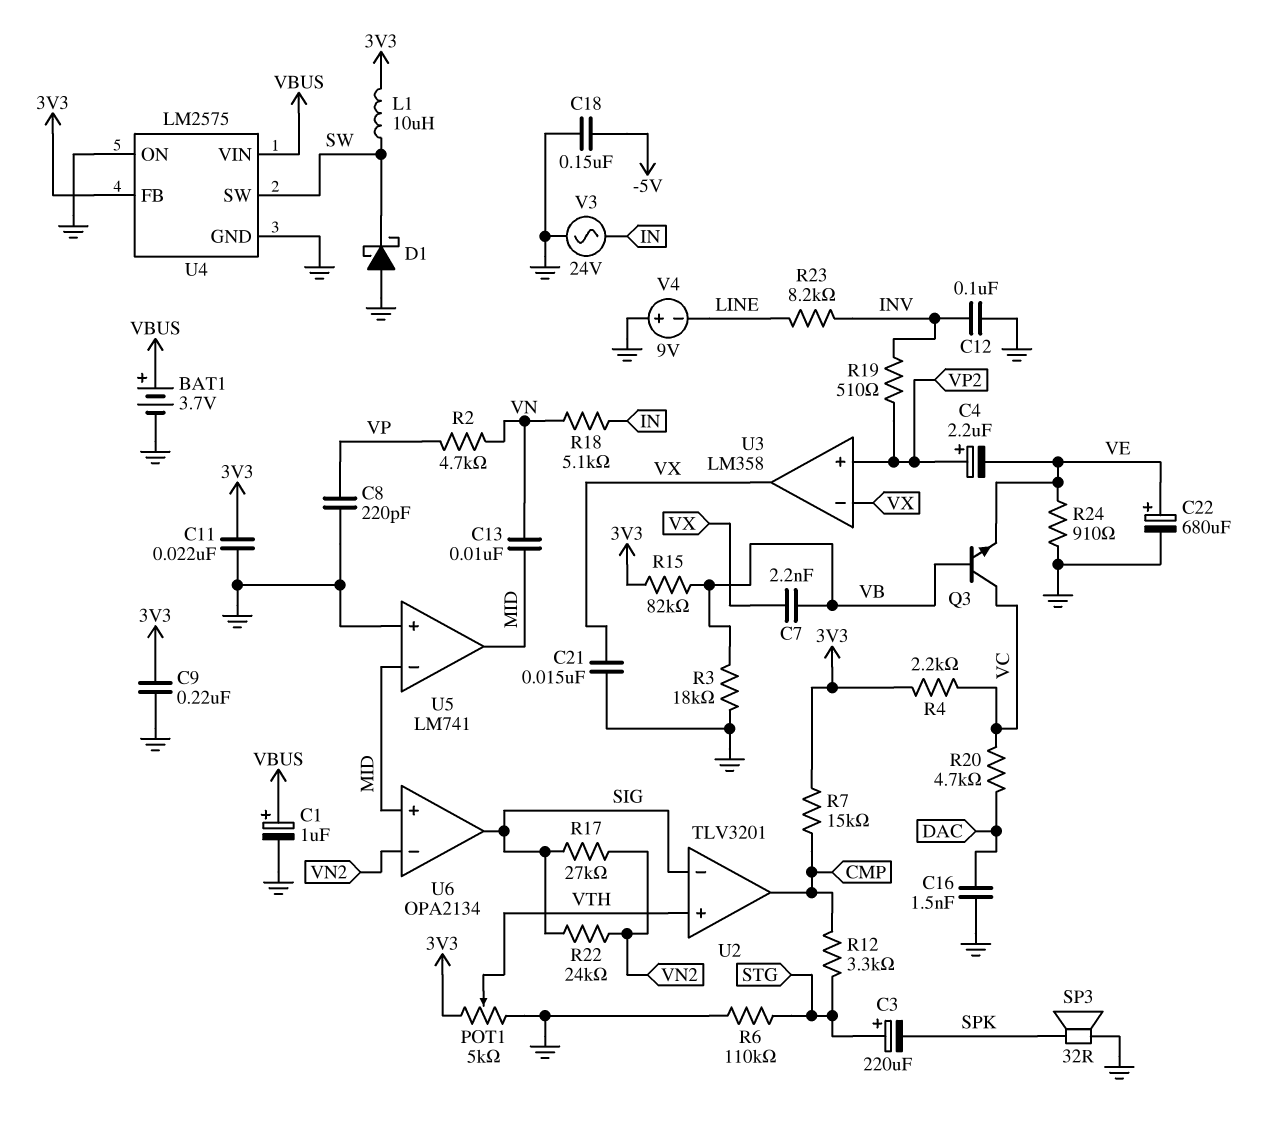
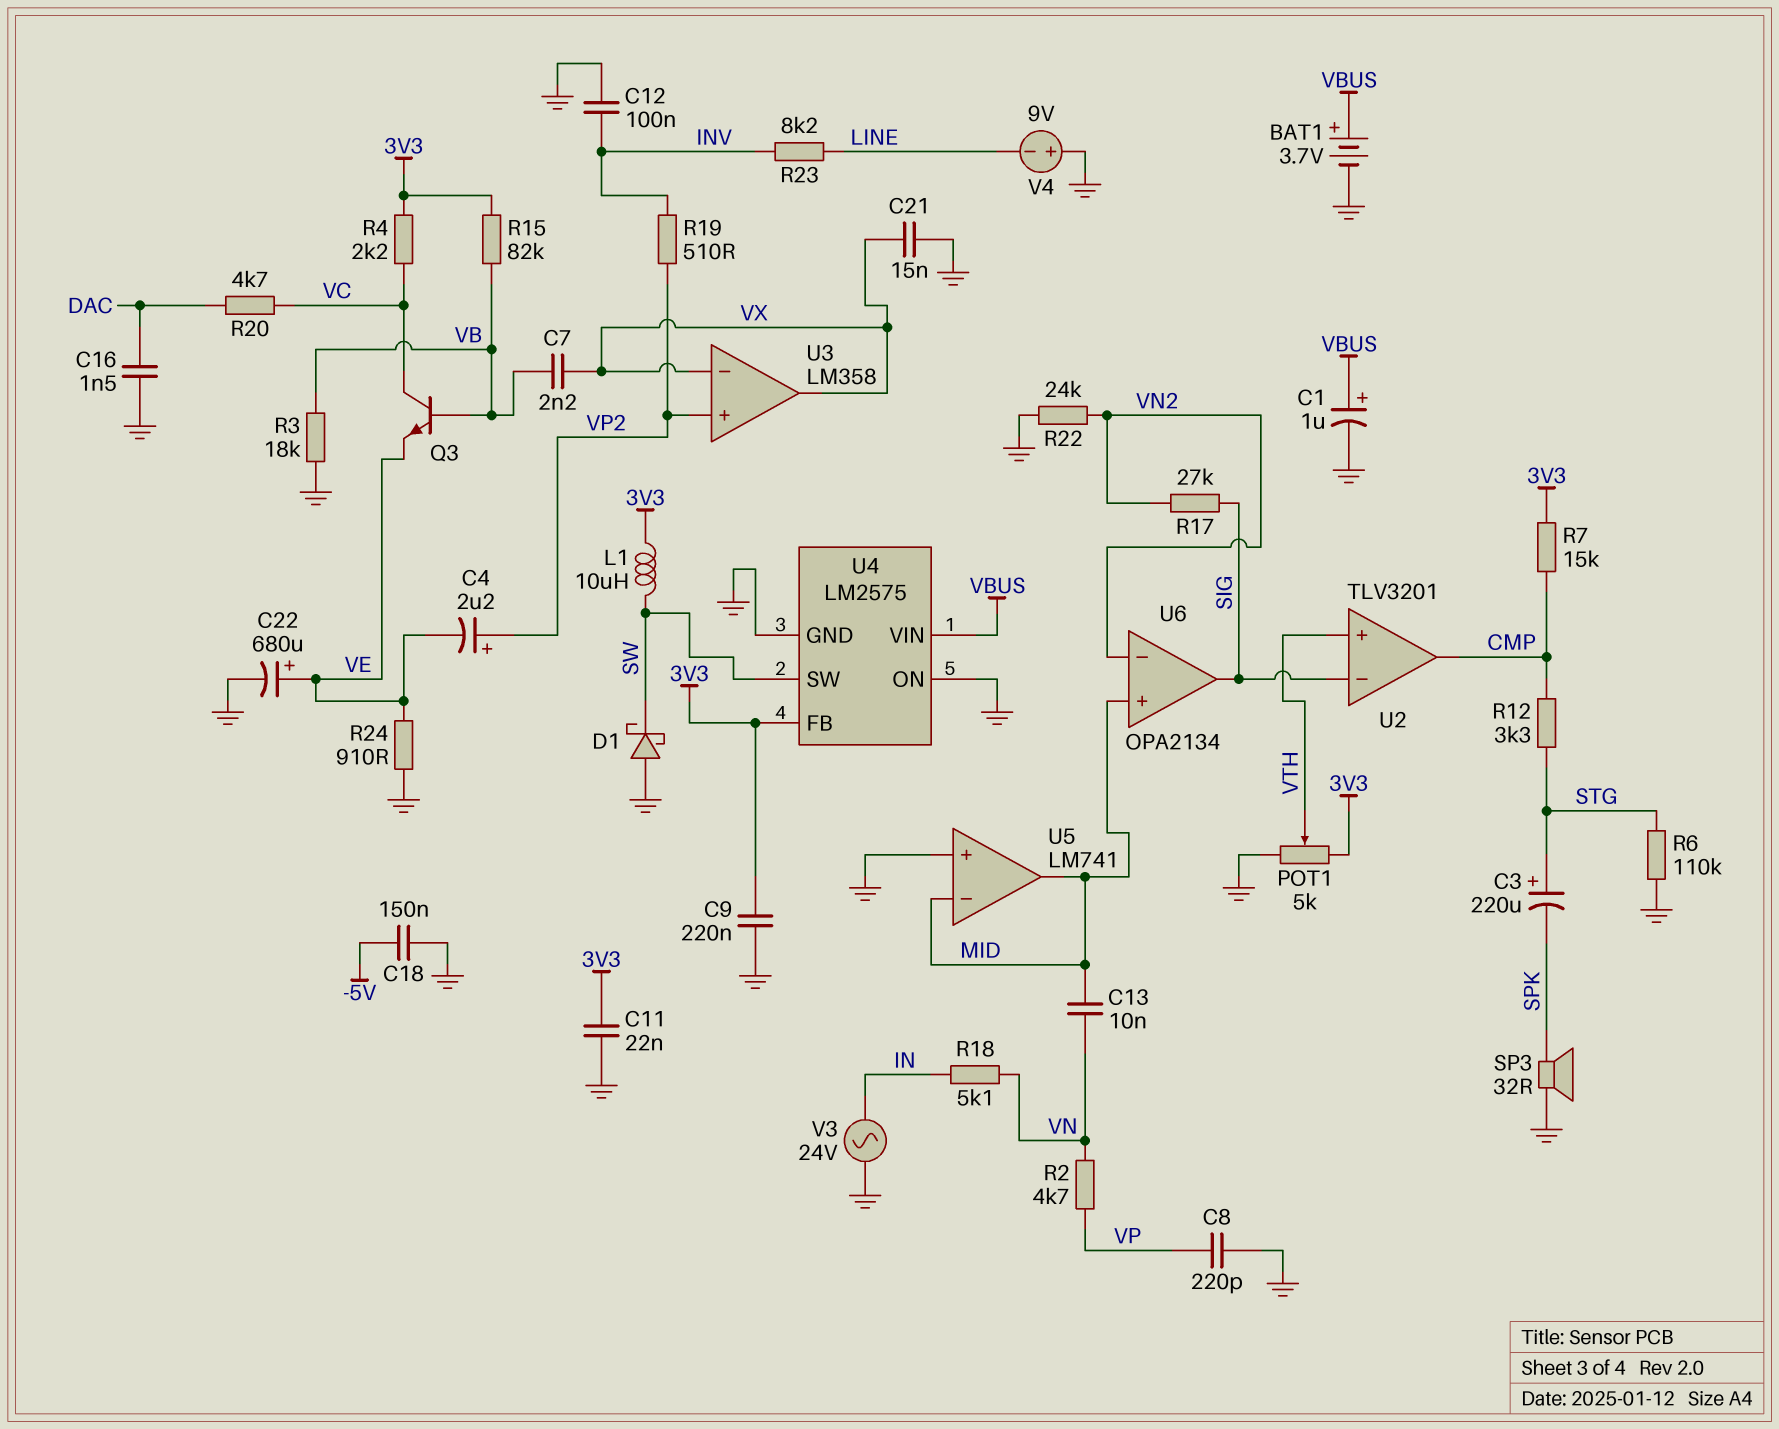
R22: 24k (SIG, VN2) -> 24k (GND, VN2)

